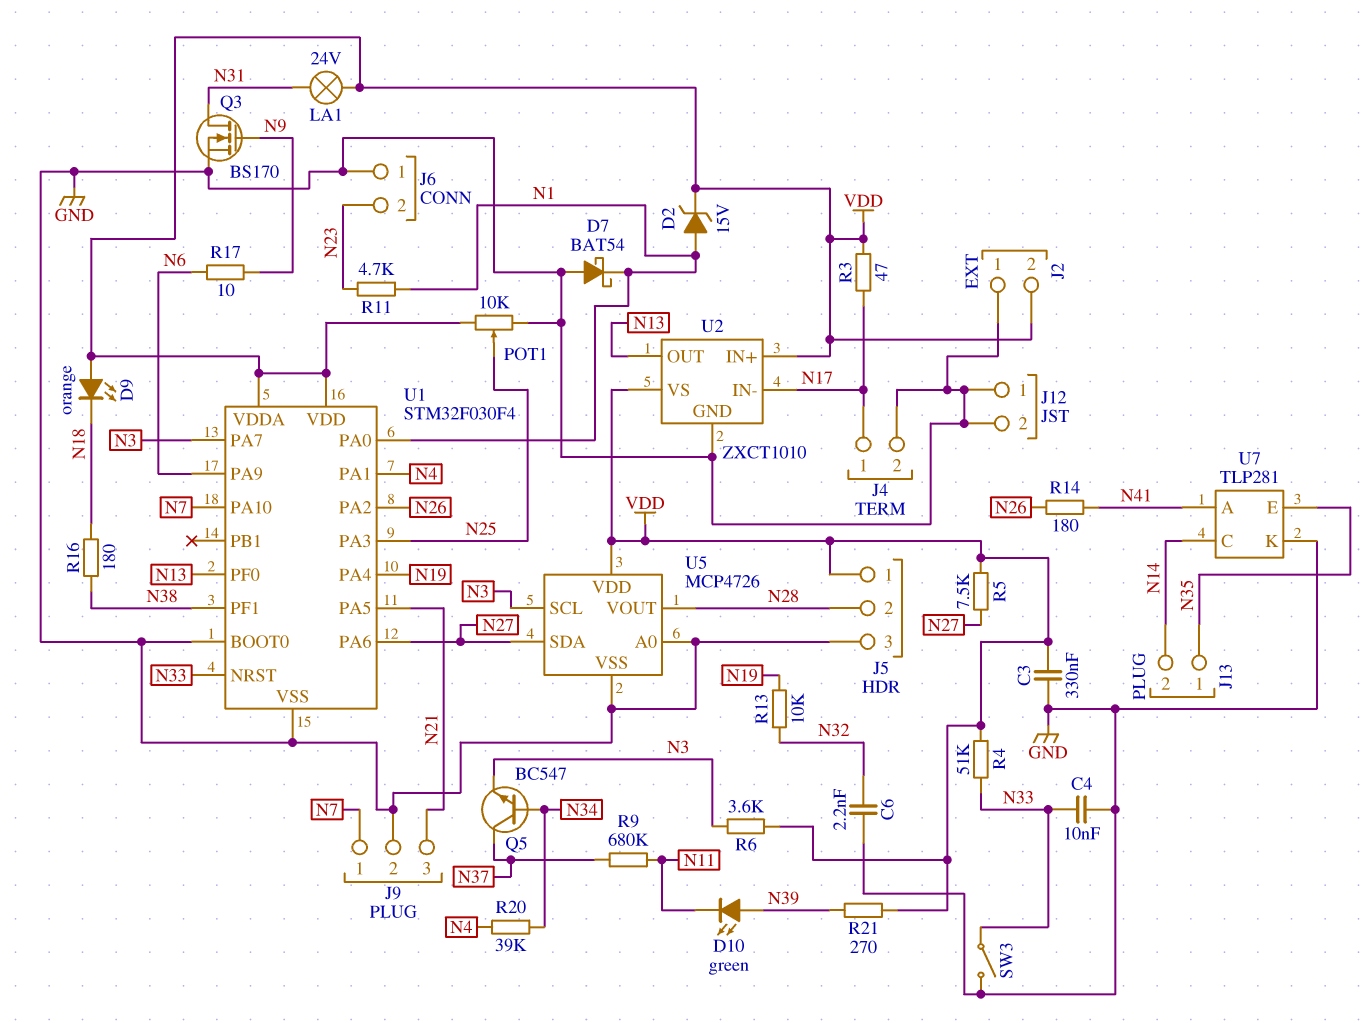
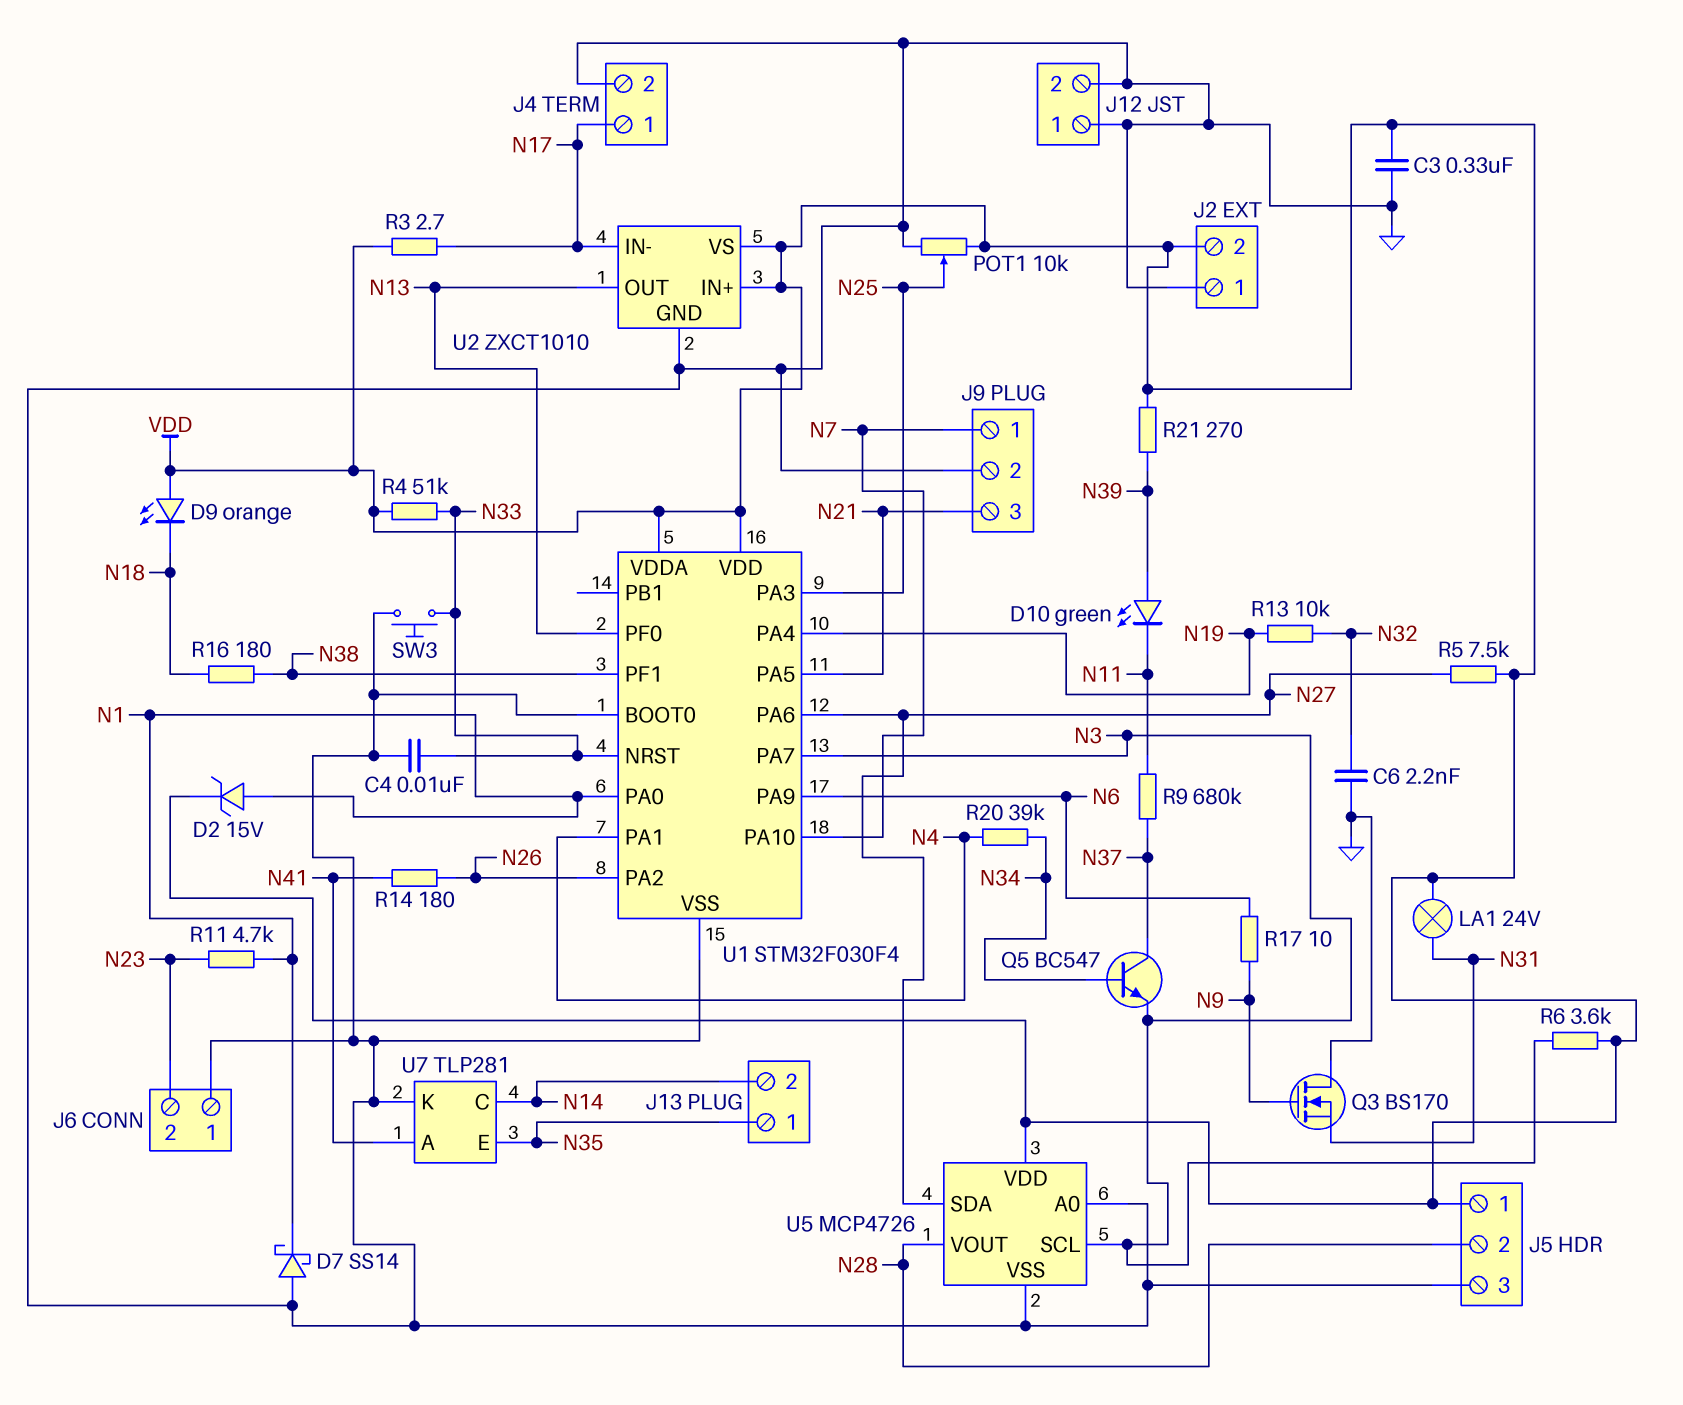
D7: schottky BAT54 (A GND, K N1) -> schottky SS14 (A GND, K N1)
Q3: NMOS BS170 (G N9, D N31, S GND) -> NMOS BS170 (G N9, D GND, S N31)
R3: 47 (N17, VDD) -> 2.7 (N17, VDD)
SW3: switch (GND, N33) -> button (GND, N33)

